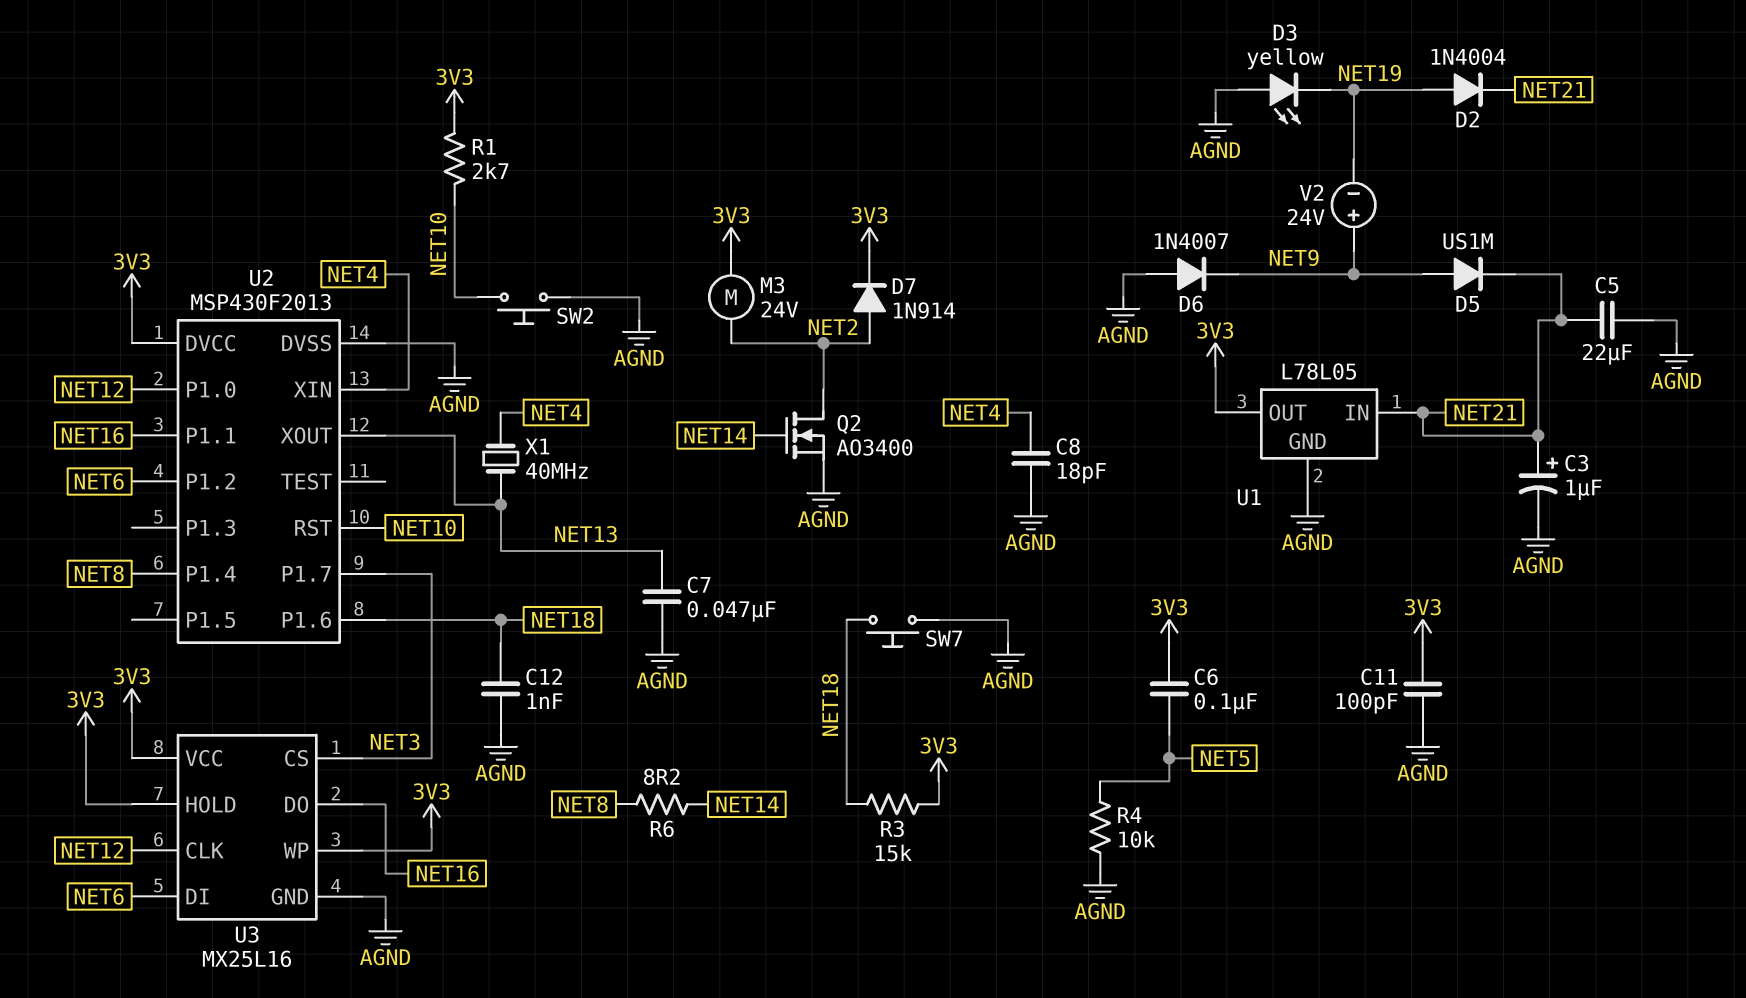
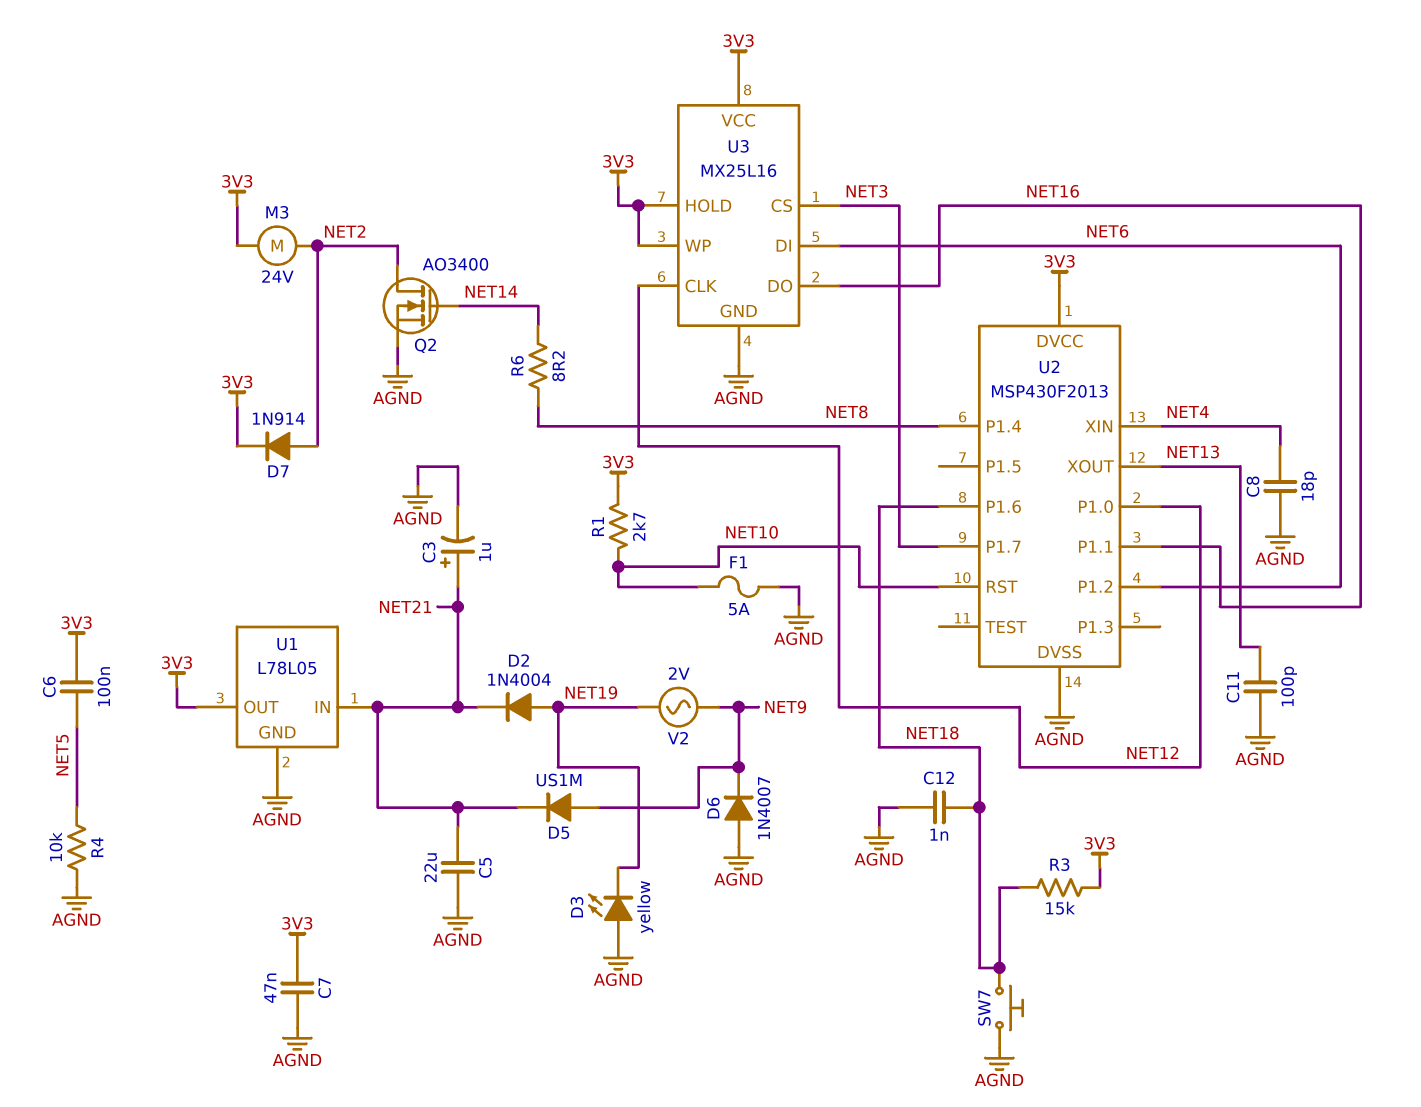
C7: 47nF (AGND, NET13) -> 47nF (3V3, AGND)
C11: 100pF (3V3, AGND) -> 100pF (AGND, NET13)
F1: none -> 5A (AGND, NET10)
SW2: button (AGND, NET10) -> none
V2: 24V (plus NET9, minus NET19) -> AC 2V (NET9, NET19)
X1: 40MHz (NET4, NET13) -> none

